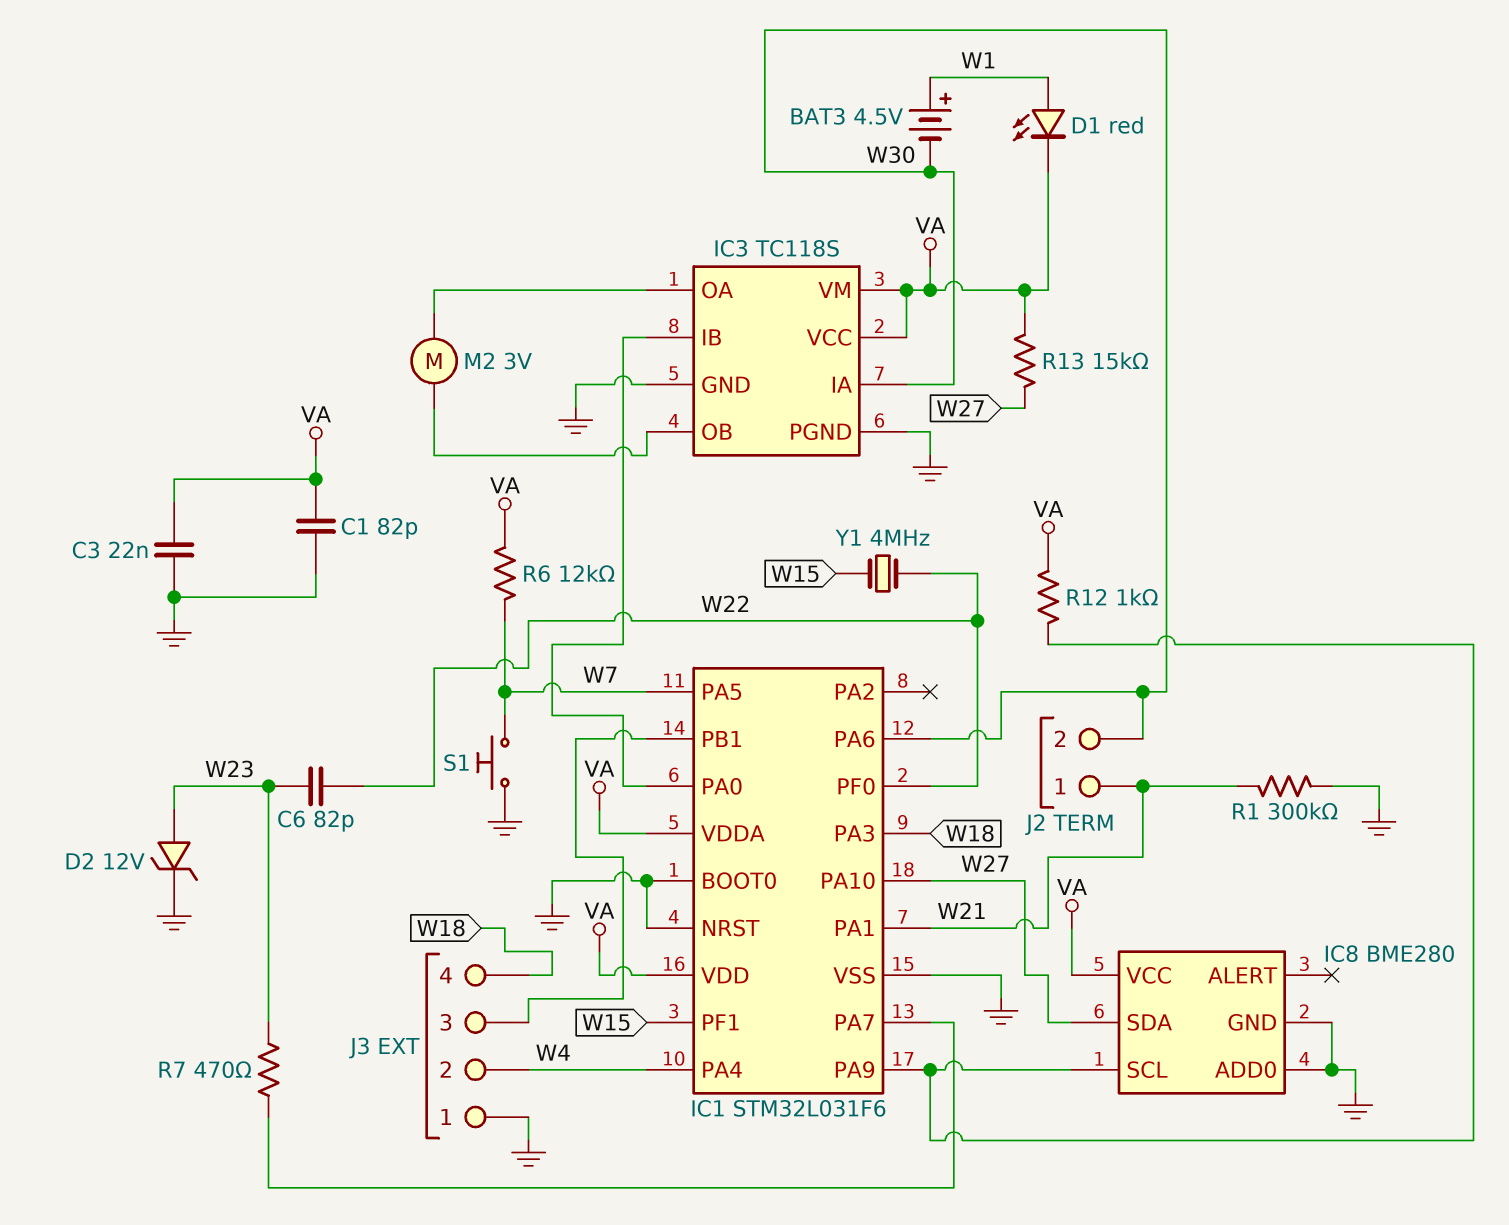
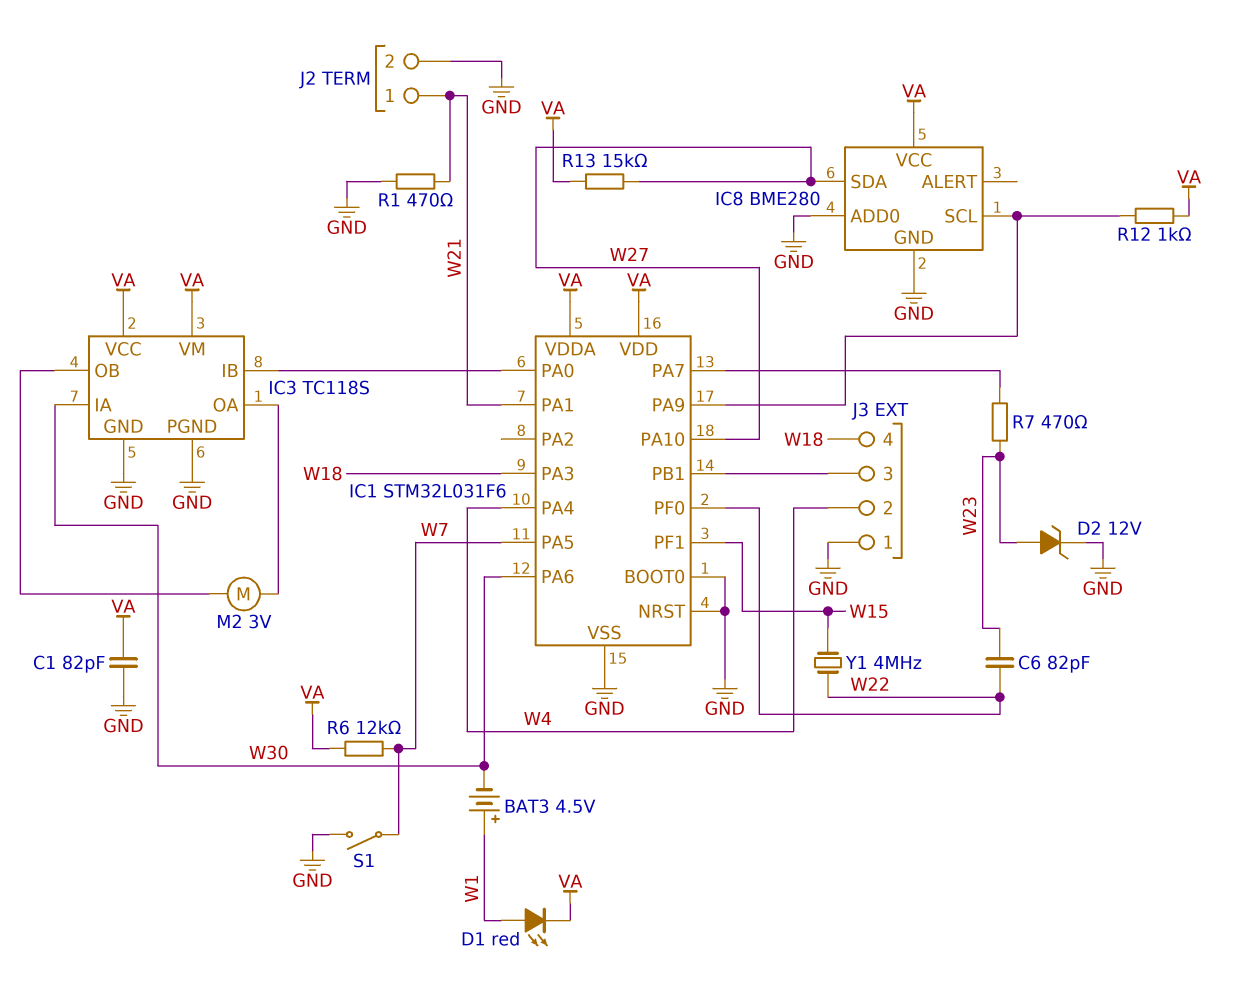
C3: 22nF (GND, VA) -> none
J2 pin 2: W30 -> GND
R1: 300k (GND, W21) -> 470 (GND, W21)
S1: button (GND, W7) -> switch (GND, W7)

